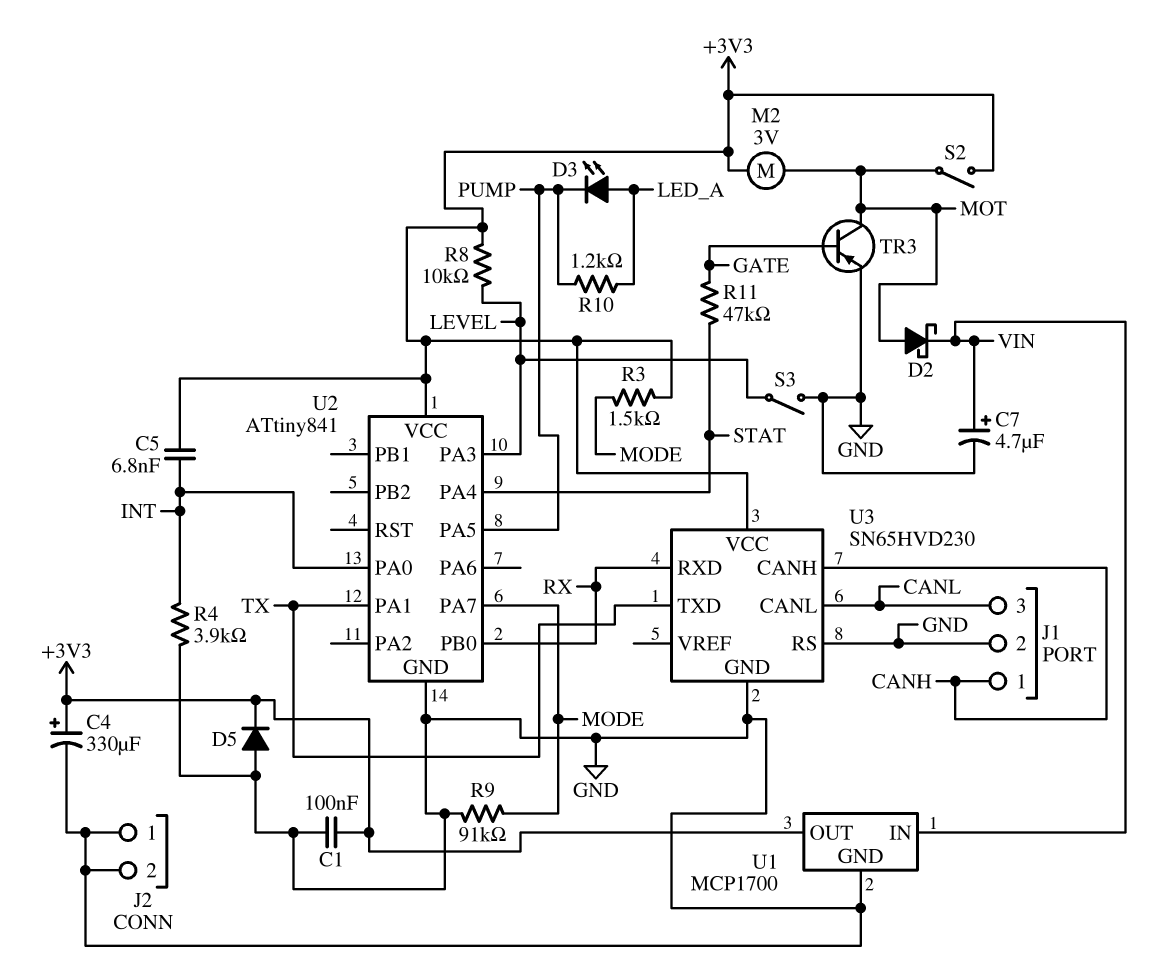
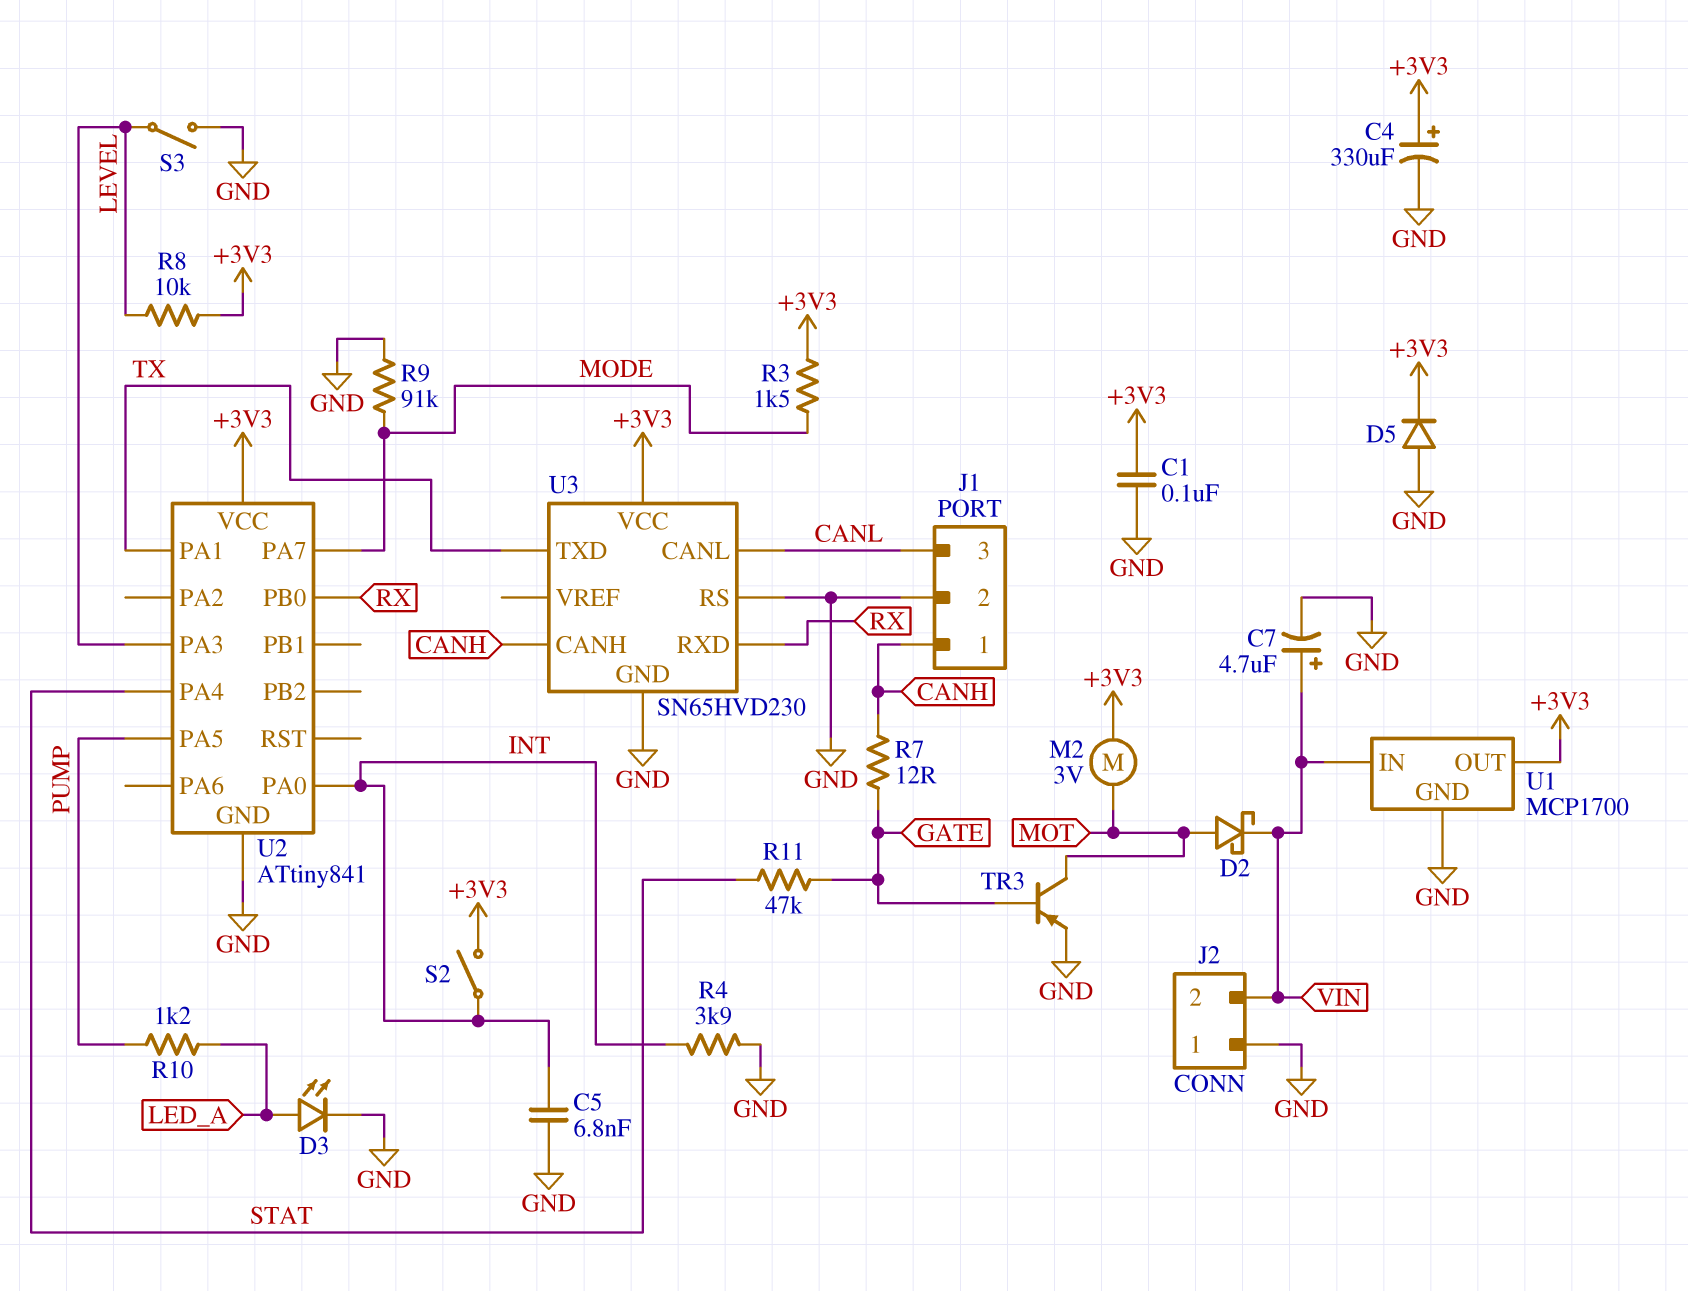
C5: 6.8nF (+3V3, INT) -> 6.8nF (GND, INT)
D3: LED (A LED_A, K PUMP) -> LED (A LED_A, K GND)
J2 pin 2: GND -> VIN
R7: none -> 12 (CANH, GATE)
S2: switch (+3V3, MOT) -> switch (+3V3, INT)

